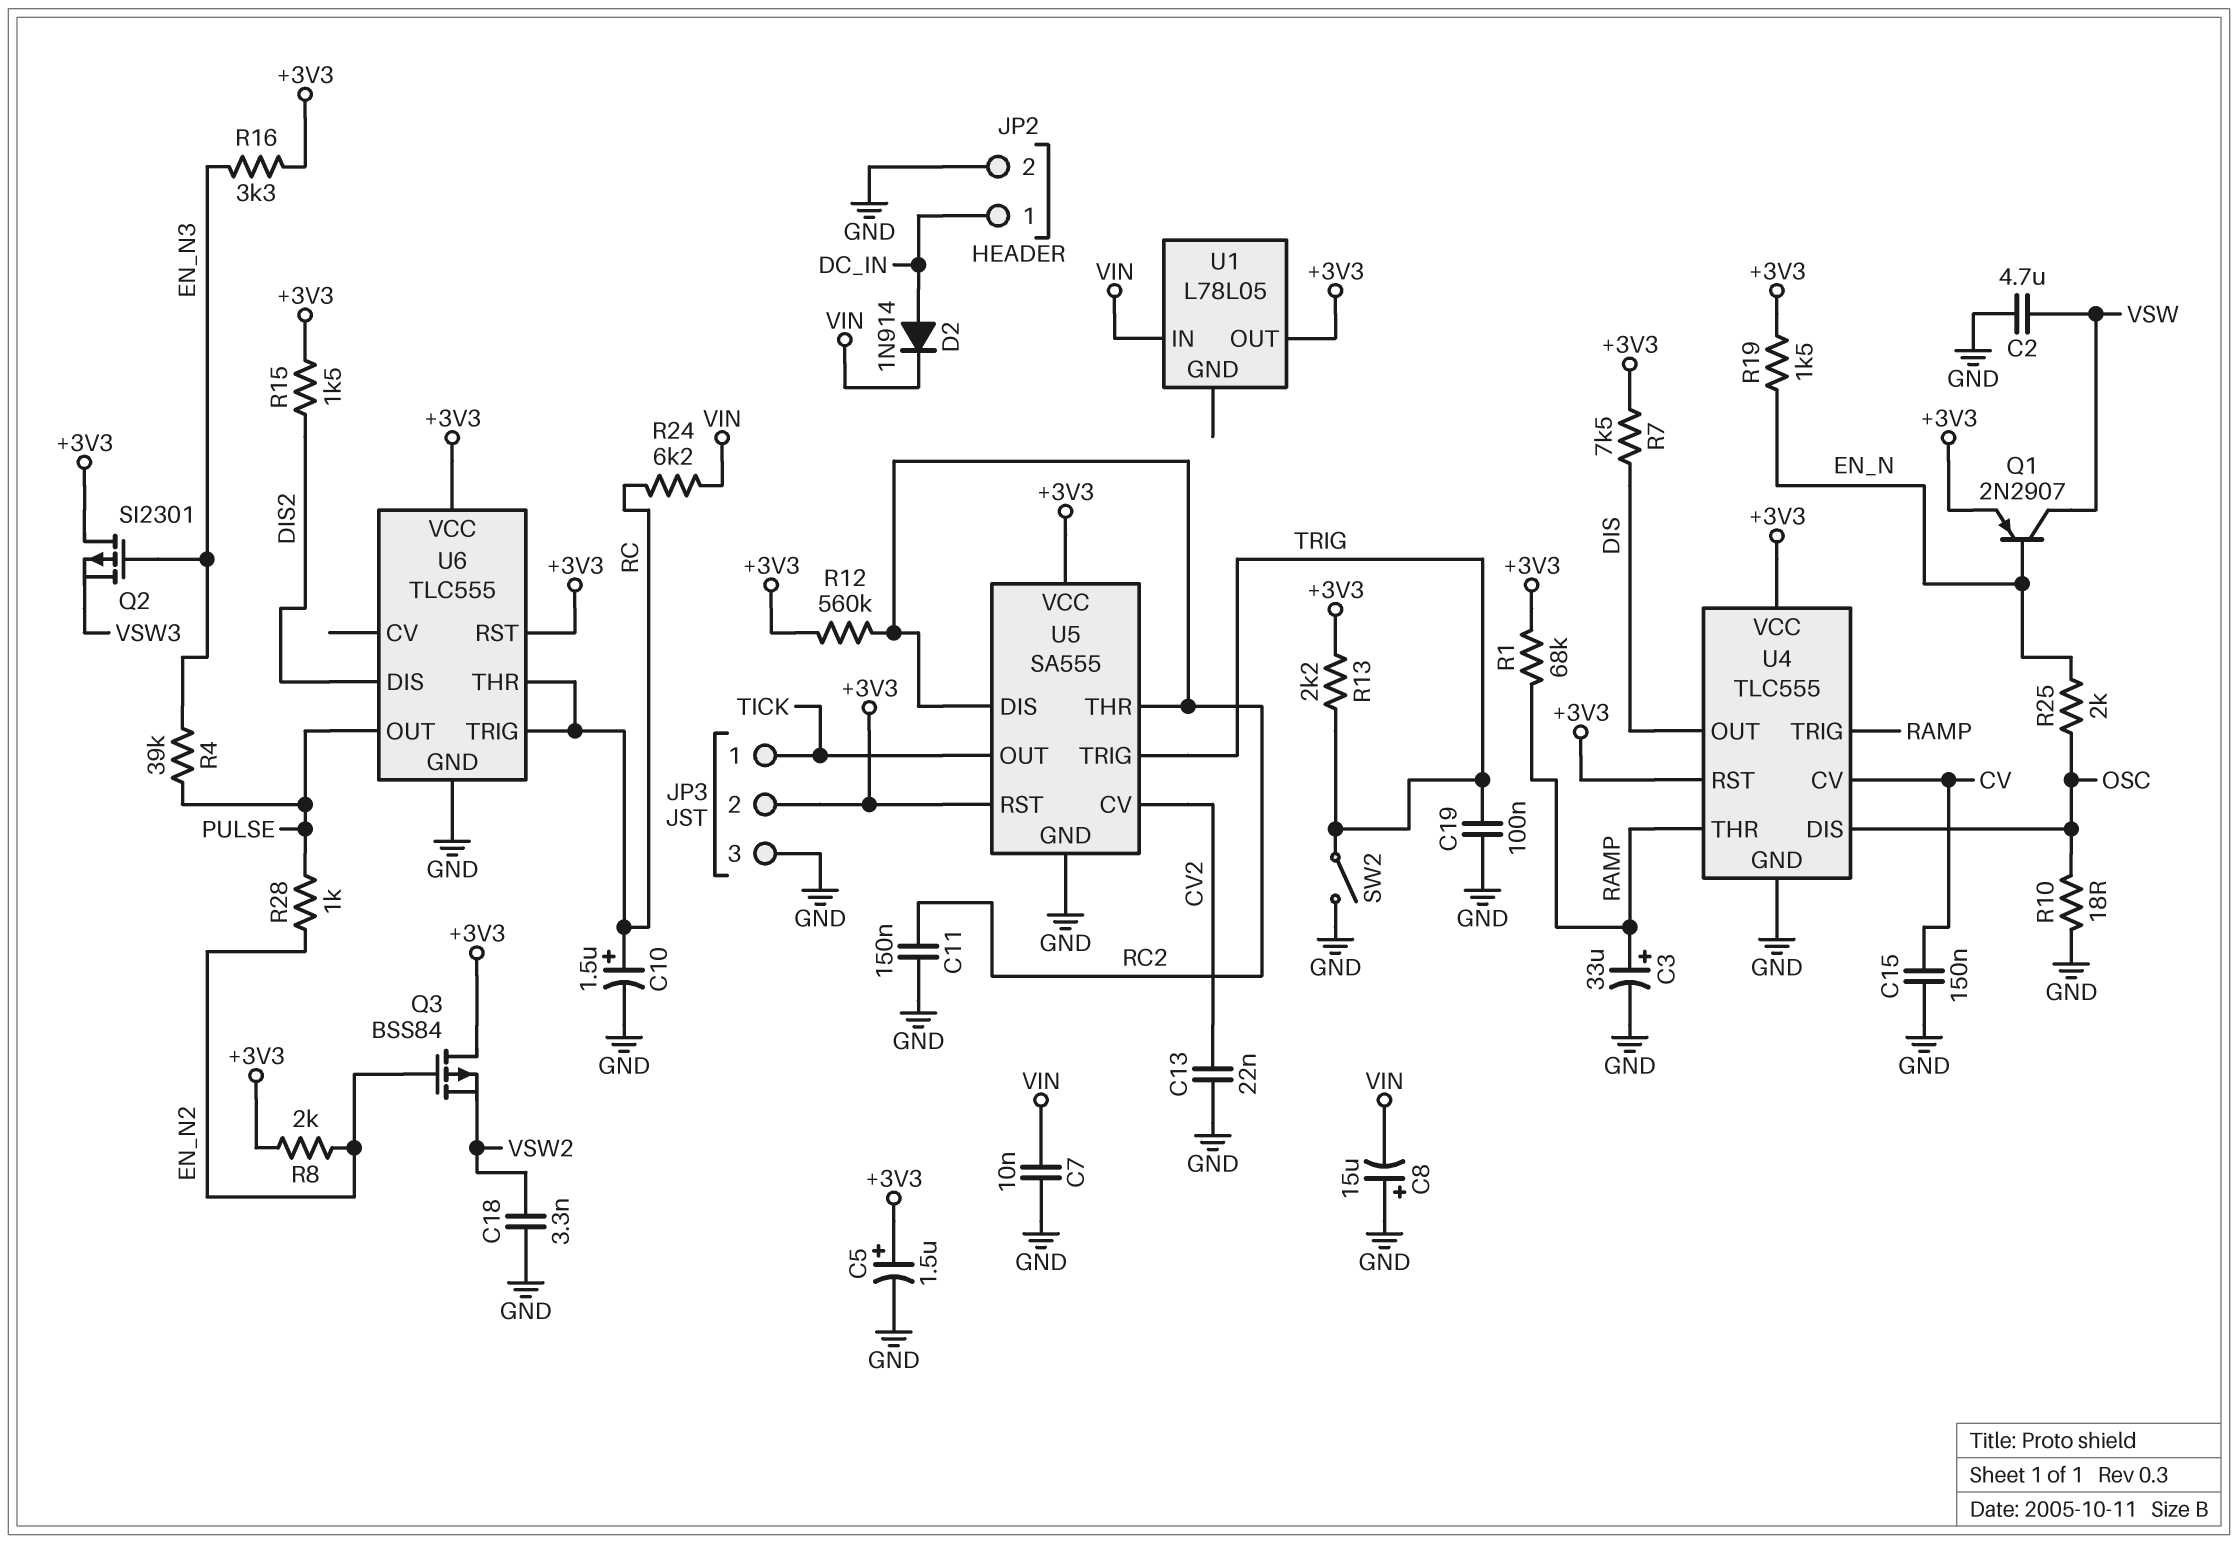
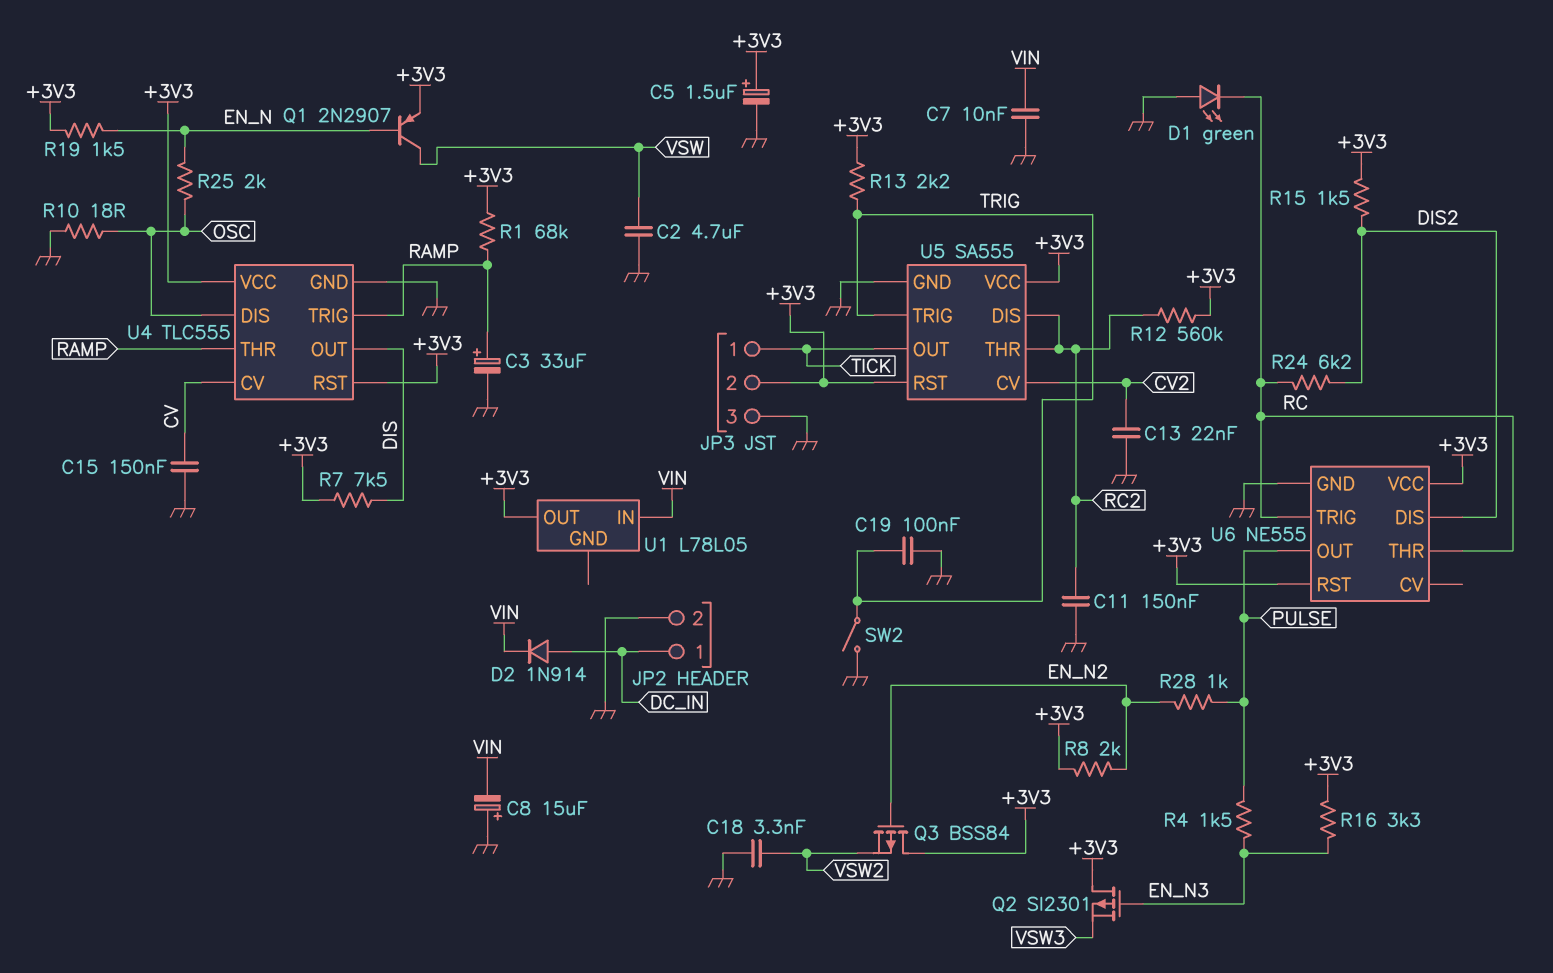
C10: 1.5uF (plus RC, minus GND) -> none
D1: none -> LED green (A GND, K RC)
R4: 39k (EN_N3, PULSE) -> 1.5k (EN_N3, PULSE)
R24: 6.2k (RC, VIN) -> 6.2k (DIS2, RC)
U6: TLC555 -> NE555

